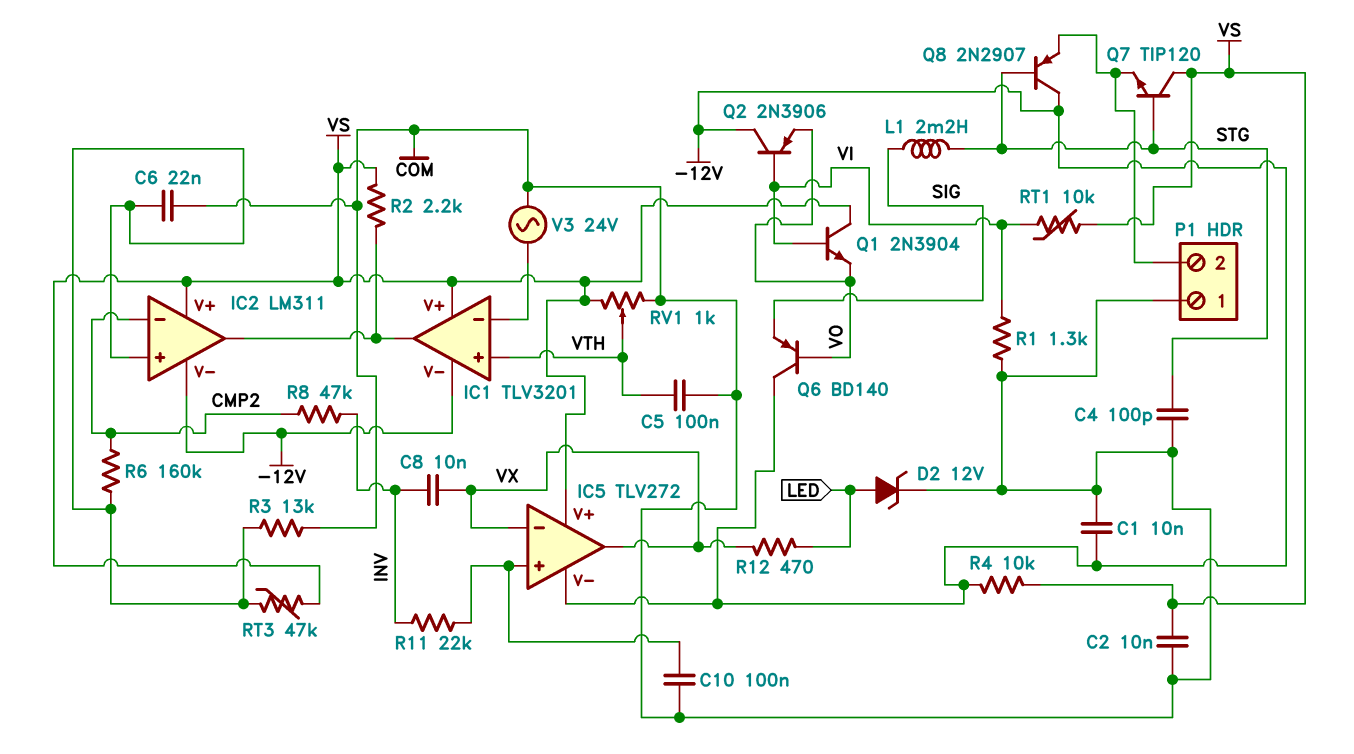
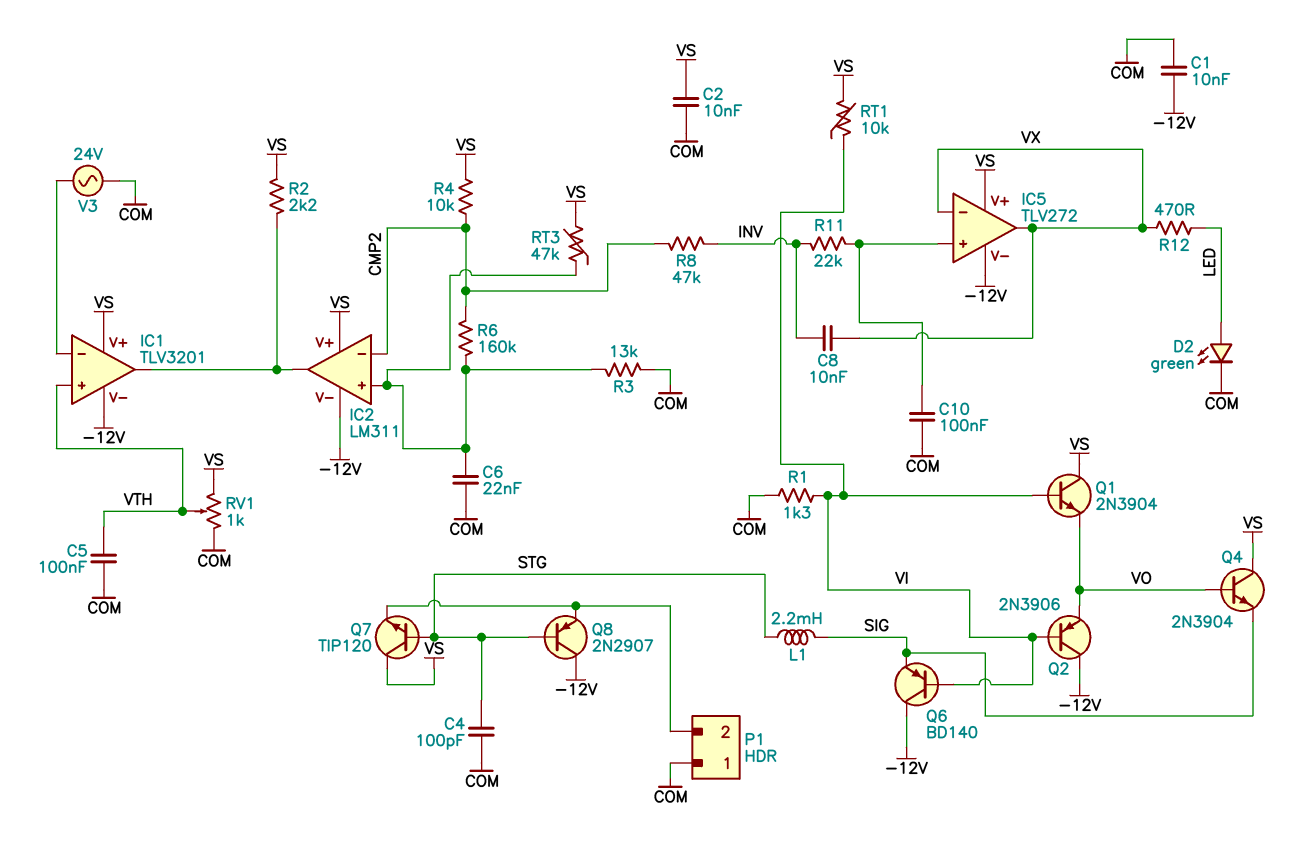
D2: zener 12V (A LED, K COM) -> LED green (A LED, K COM)
Q4: none -> NPN 2N3904 (B VO, C VS, E SIG)
Q6: PNP BD140 (B VO, C -12V, E SIG) -> PNP BD140 (B VI, C -12V, E SIG)
R4: 10k (-12V, VS) -> 10k (CMP2, VS)

